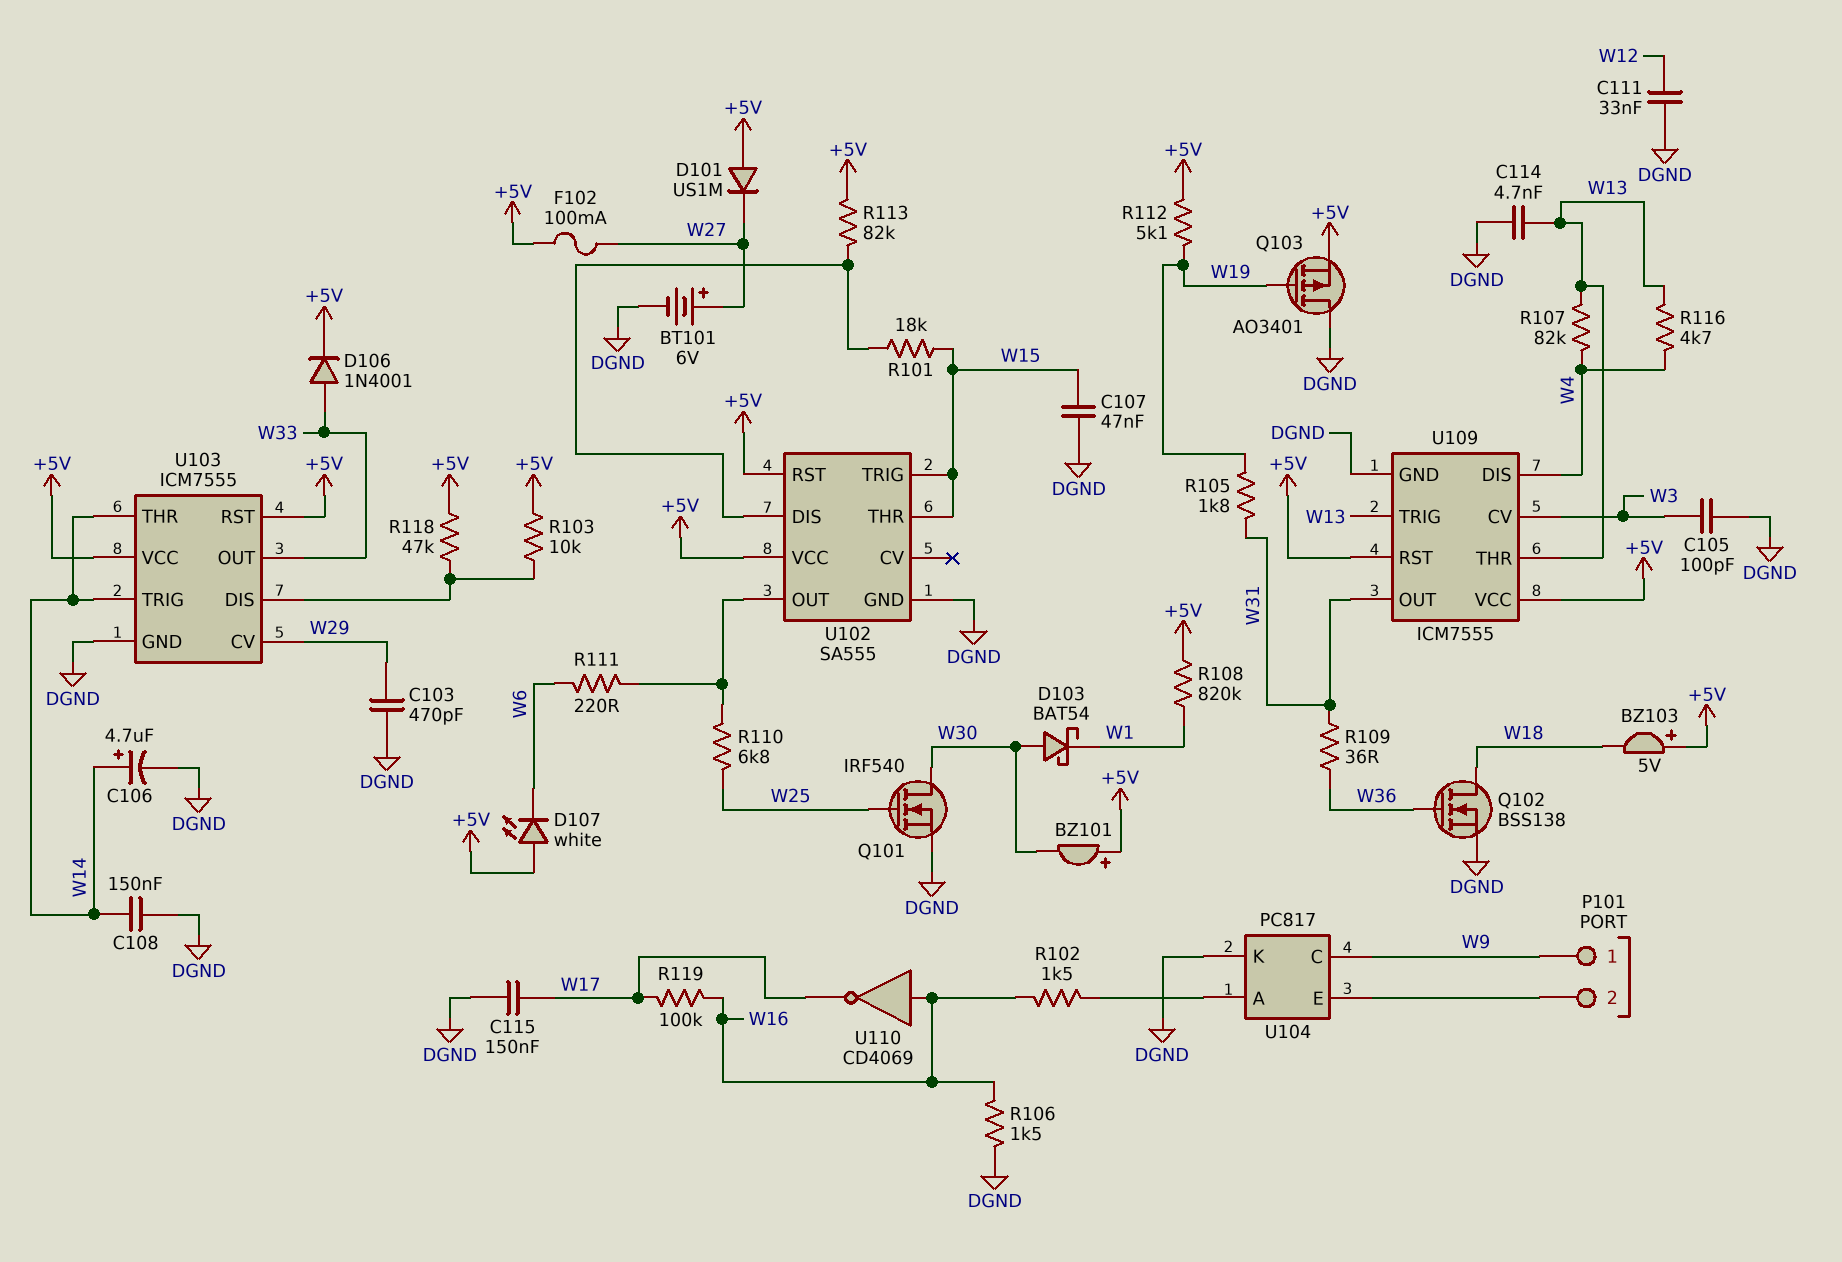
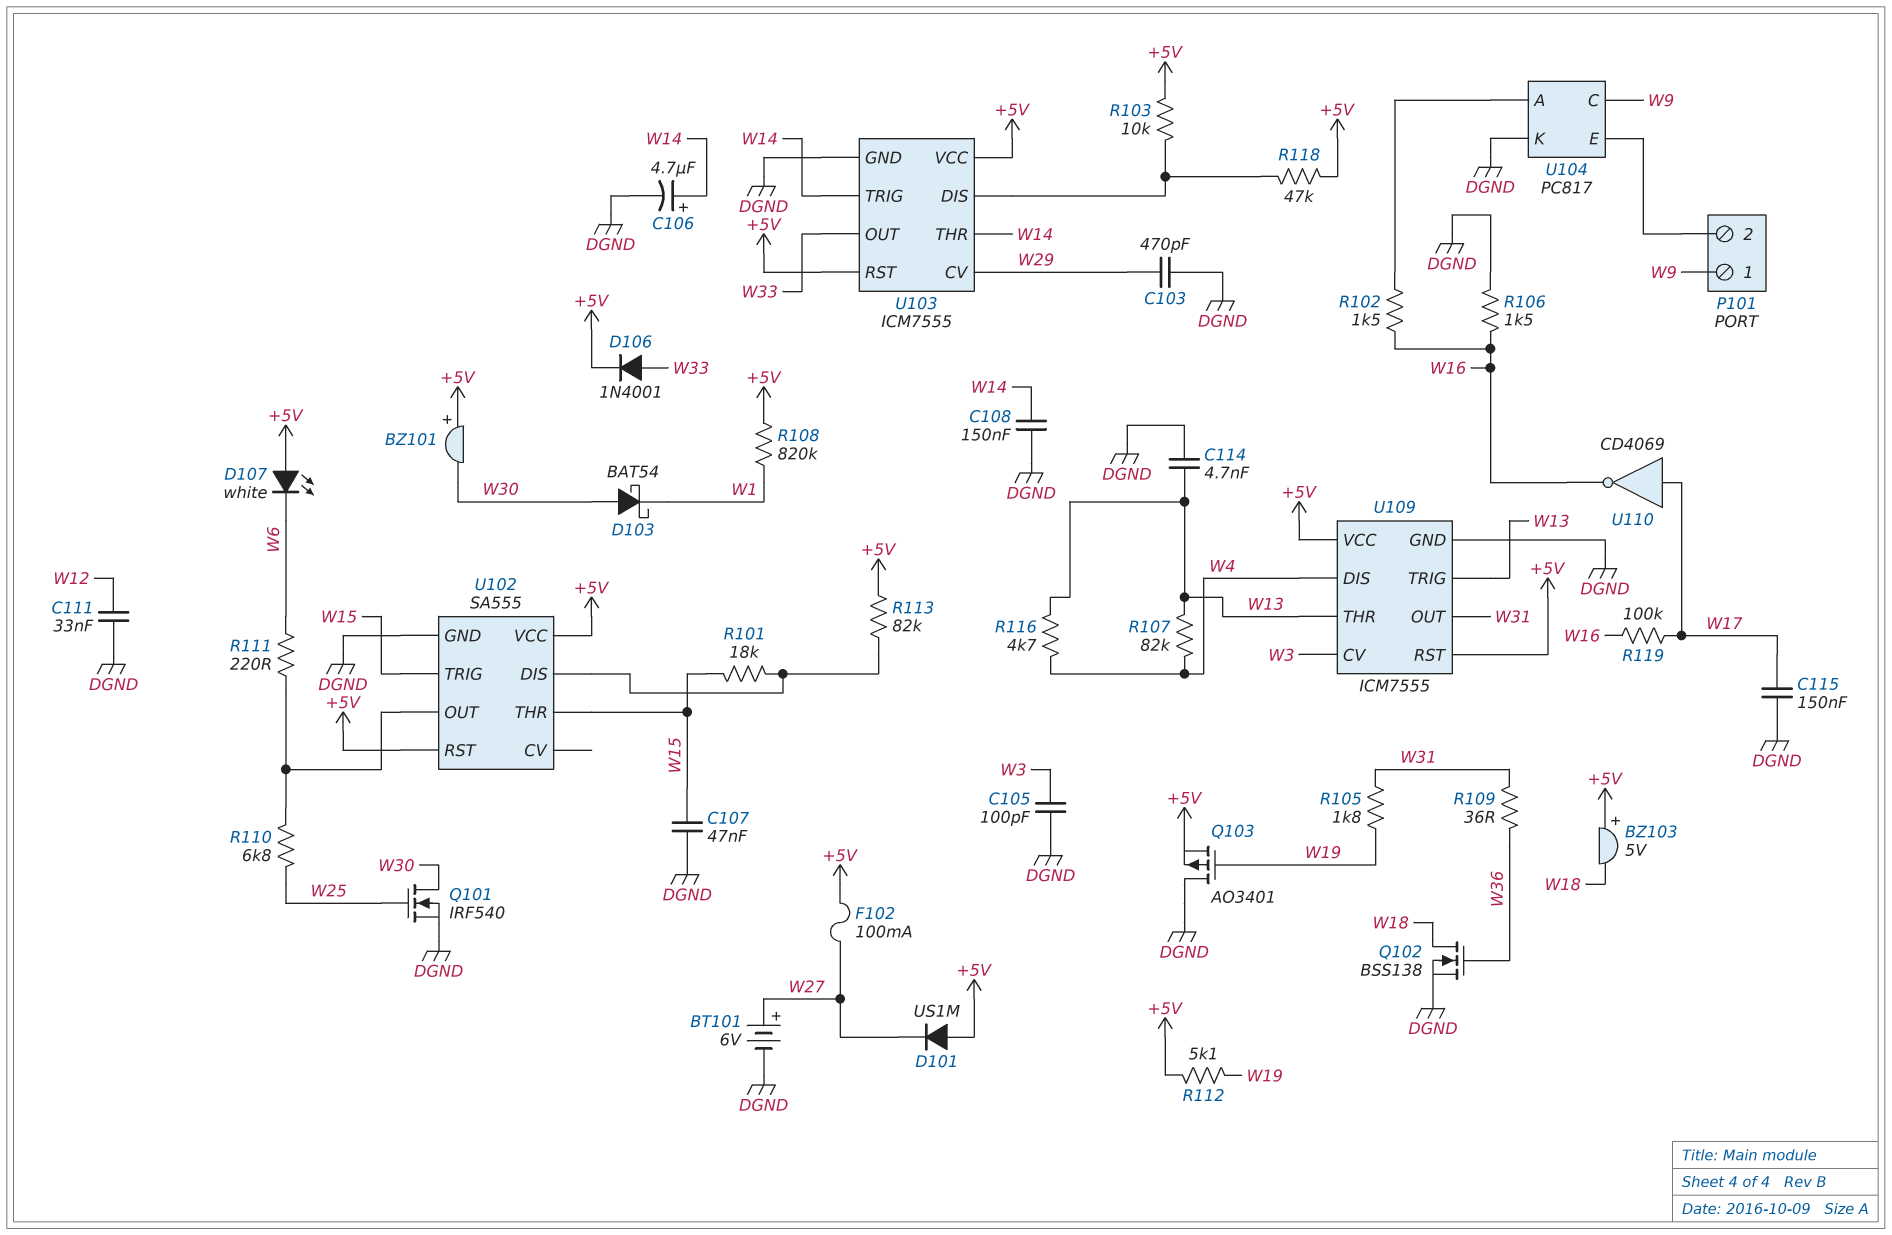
U110: NOT CD4069 (in W16, out W17) -> NOT CD4069 (in W17, out W16)

